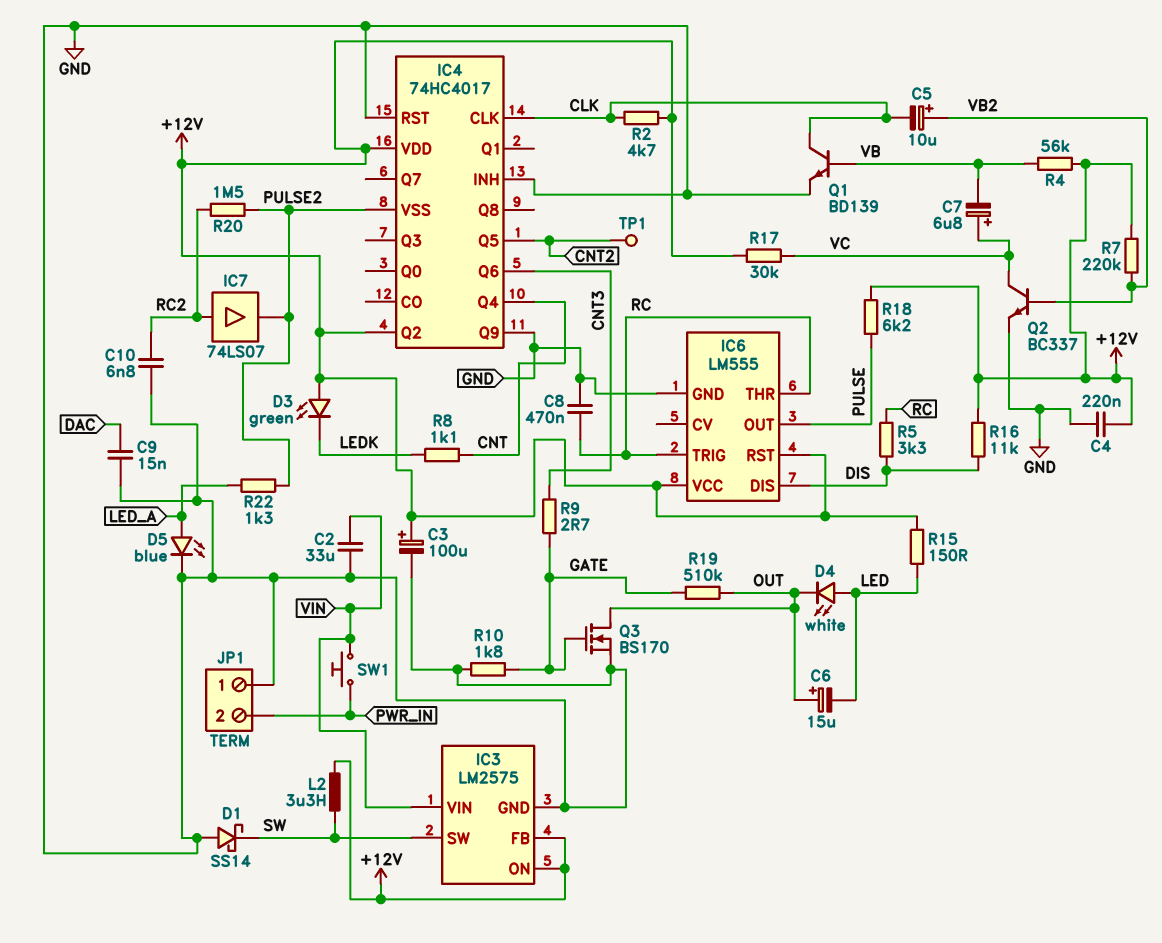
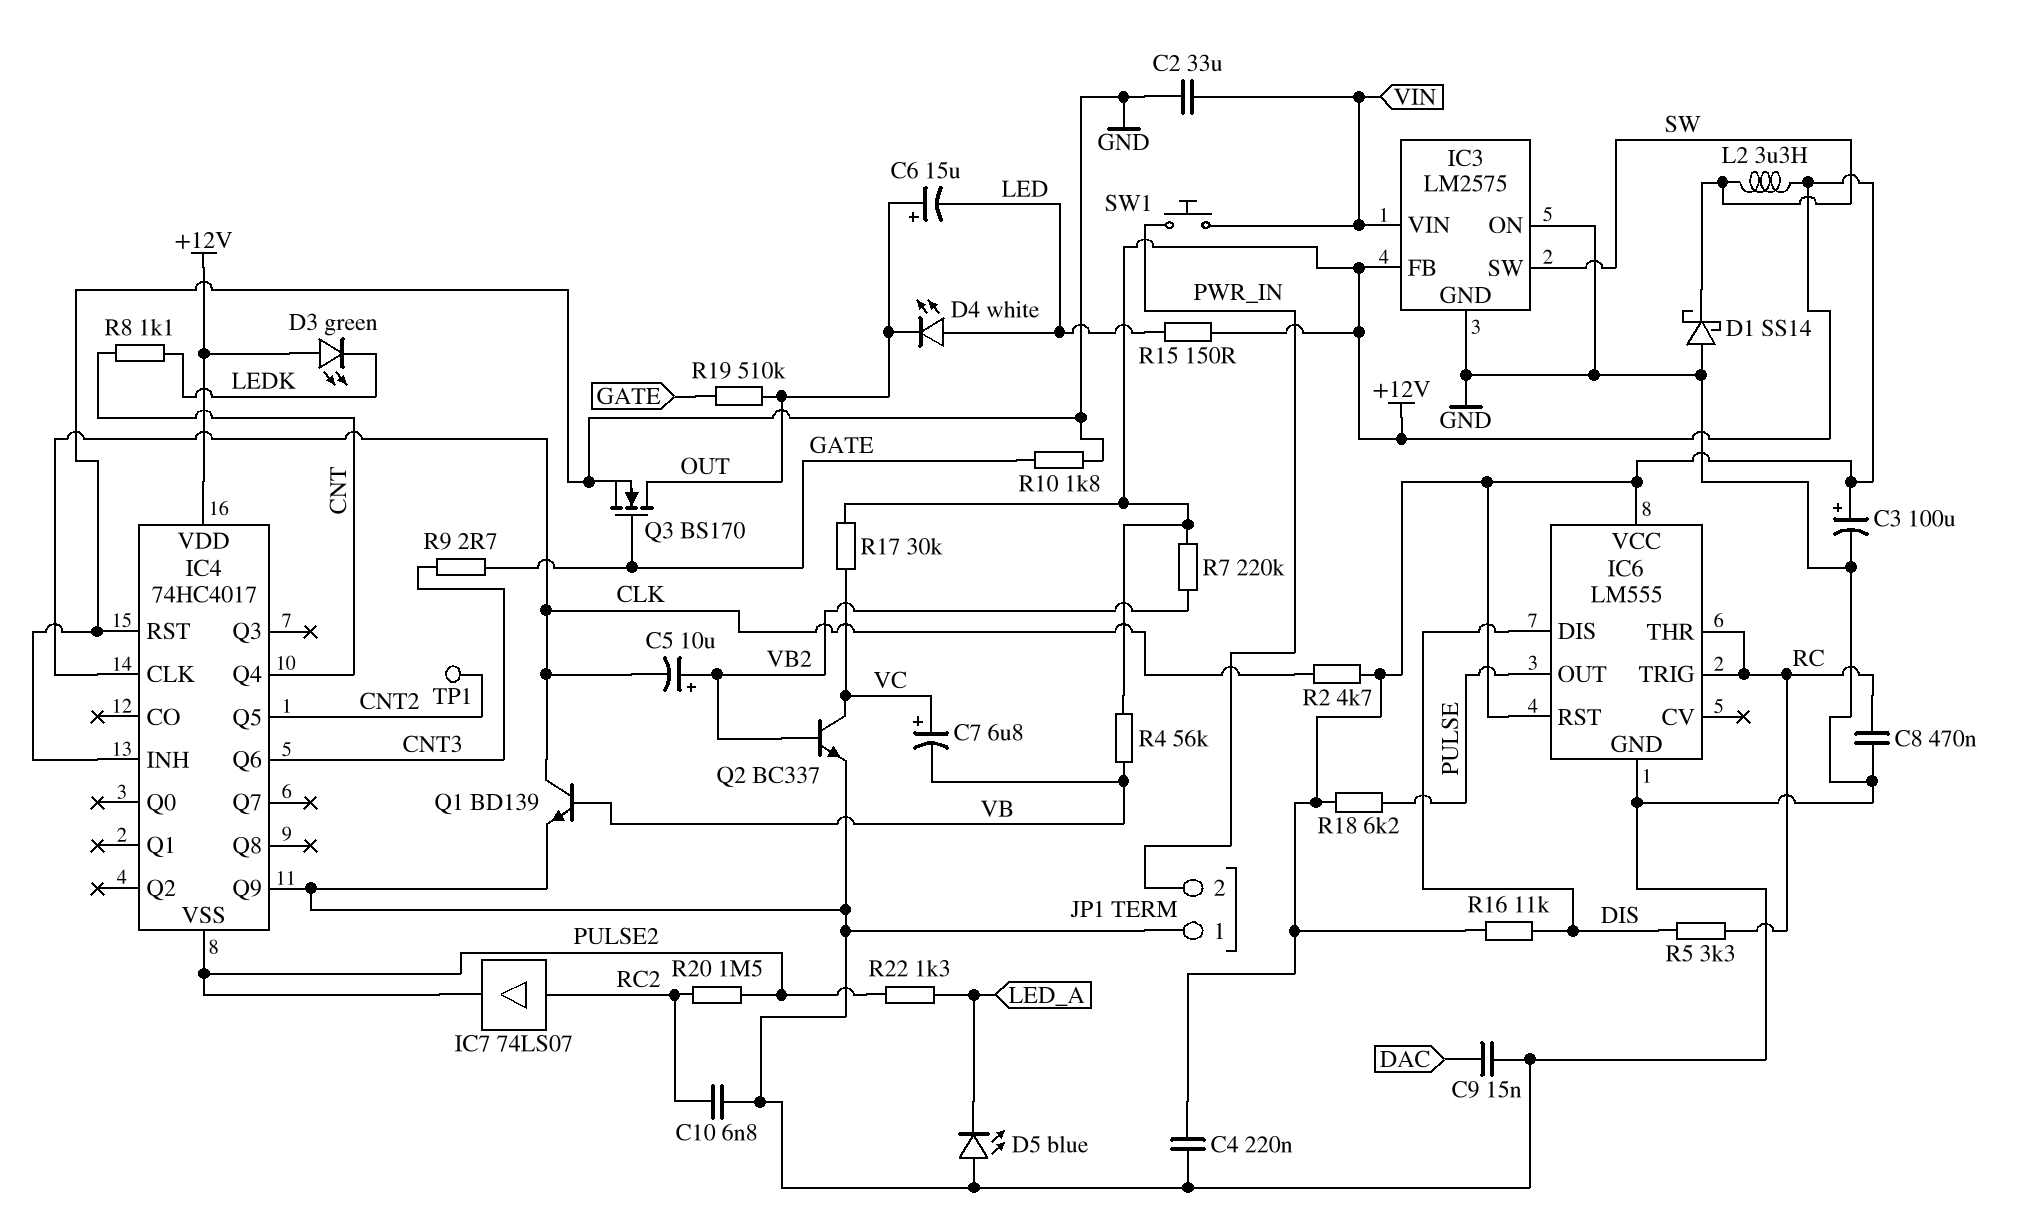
D5: LED blue (A LED_A, K GND) -> LED blue (A GND, K LED_A)
IC3 pin ON: +12V -> GND
IC4 pin Q2: +12V -> none

